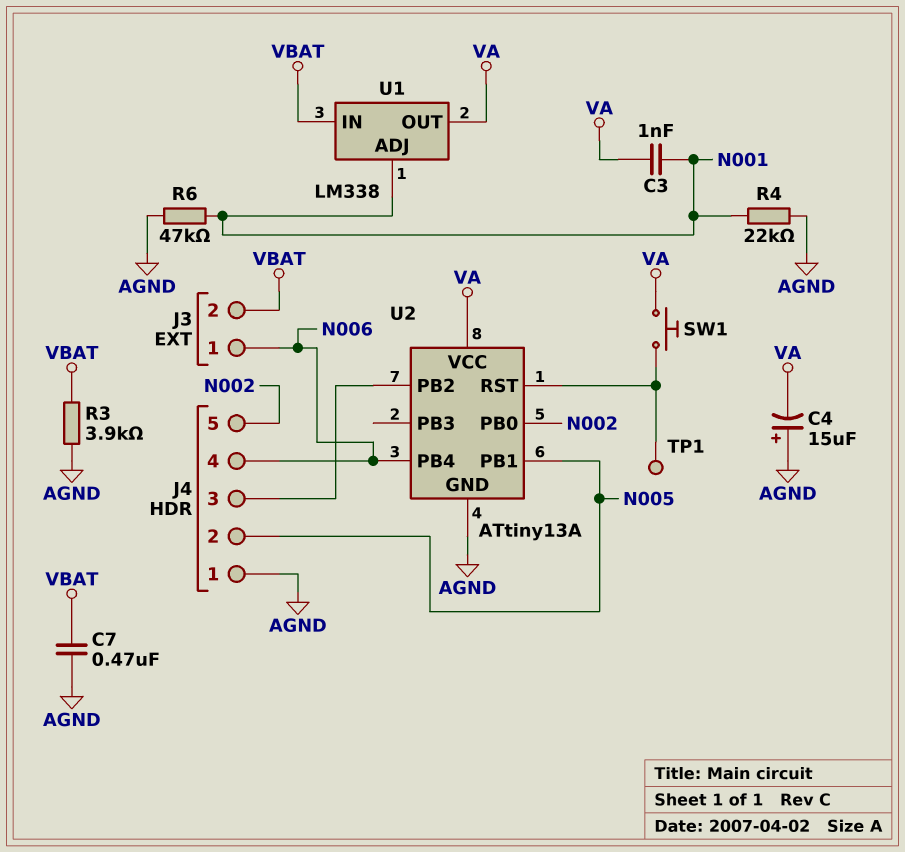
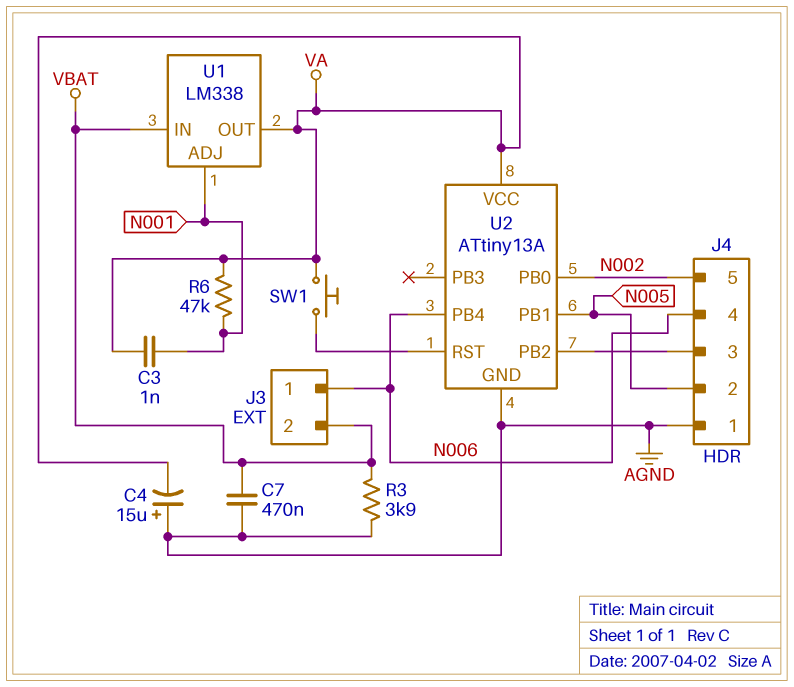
R4: 22k (AGND, N001) -> none
R6: 47k (AGND, N001) -> 47k (N001, VA)
TP1: test point (U2/RST) -> none

